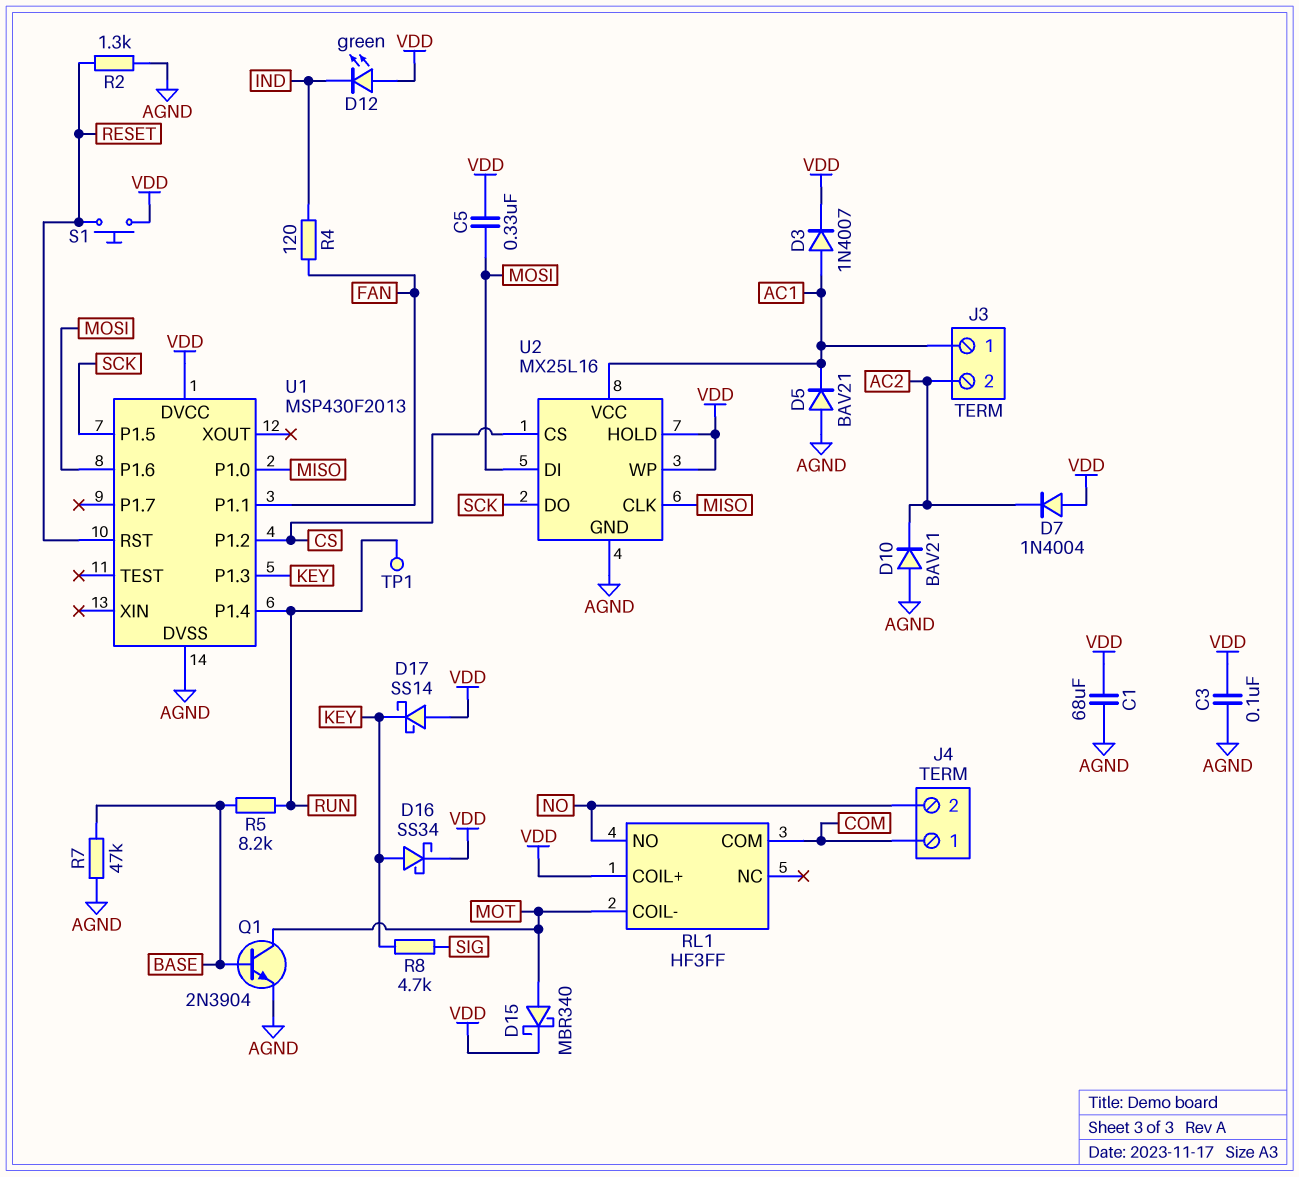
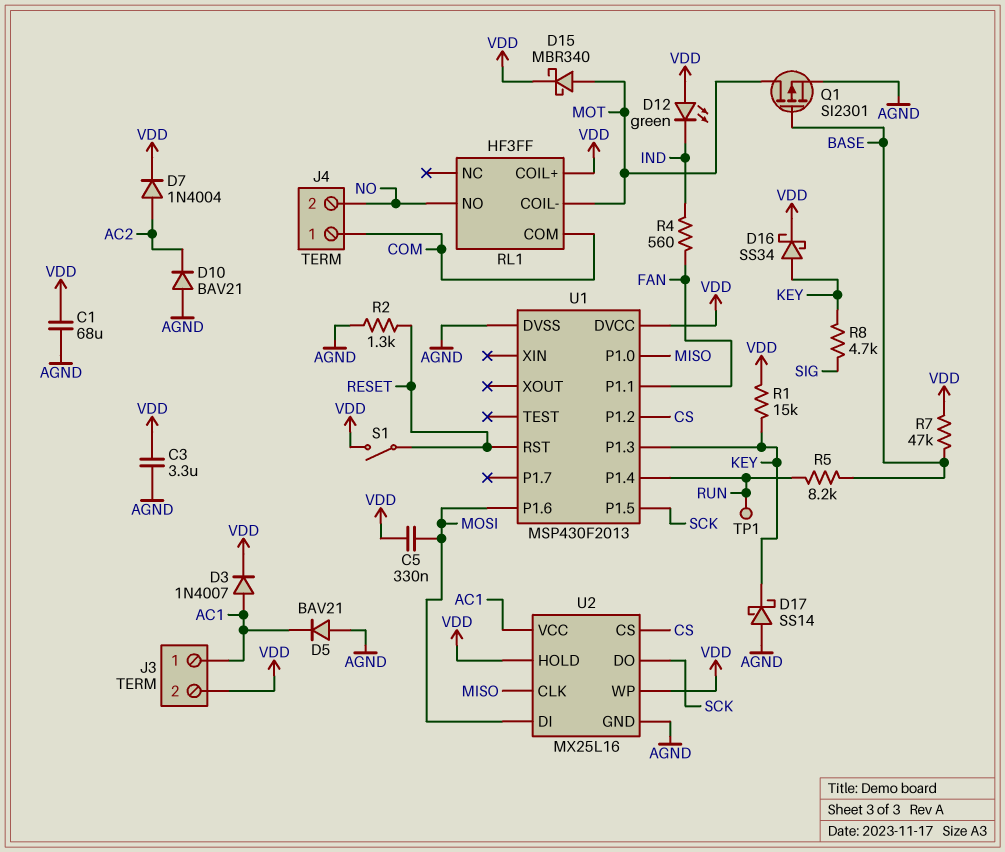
C3: 100nF (AGND, VDD) -> 3.3uF (AGND, VDD)
D7: diode 1N4004 (A VDD, K AC2) -> diode 1N4004 (A AC2, K VDD)
D17: schottky SS14 (A VDD, K KEY) -> schottky SS14 (A AGND, K KEY)
J3 pin 2: AC2 -> VDD
Q1: NPN 2N3904 (B BASE, C MOT, E AGND) -> PMOS SI2301 (G BASE, D MOT, S AGND)
R1: none -> 15k (KEY, VDD)
R4: 120 (FAN, IND) -> 560 (FAN, IND)
R7: 47k (AGND, BASE) -> 47k (BASE, VDD)
S1: button (RESET, VDD) -> switch (RESET, VDD)

